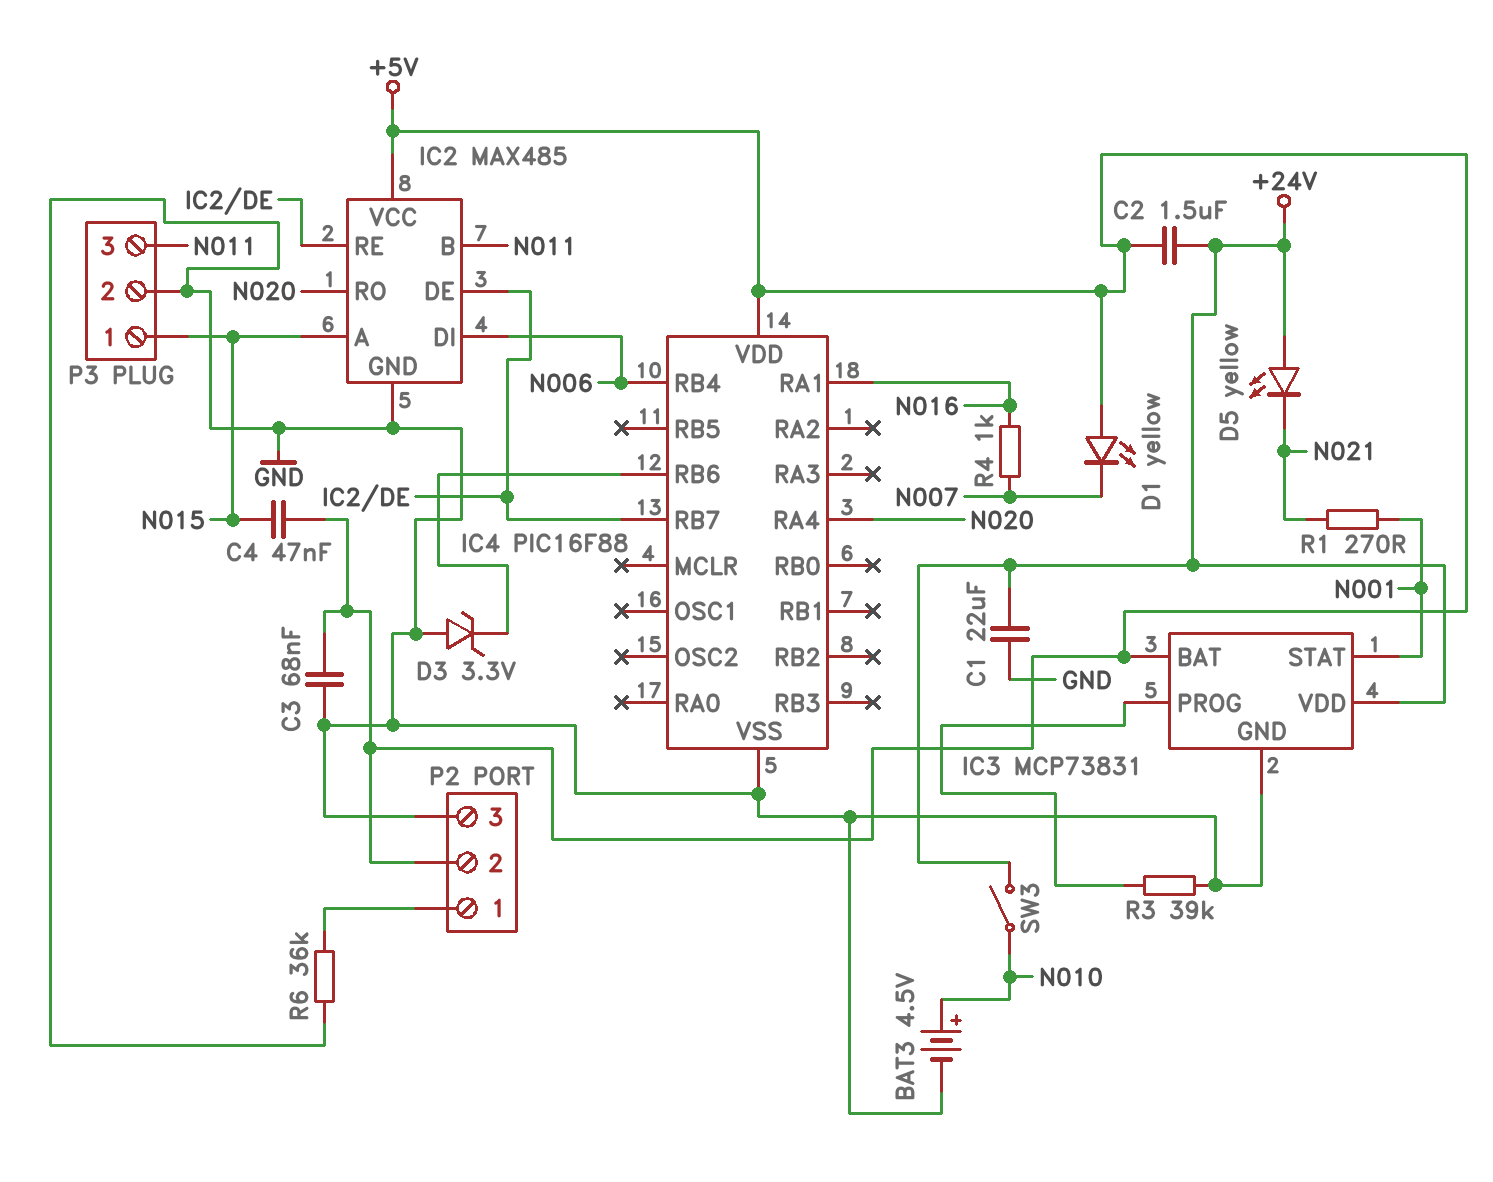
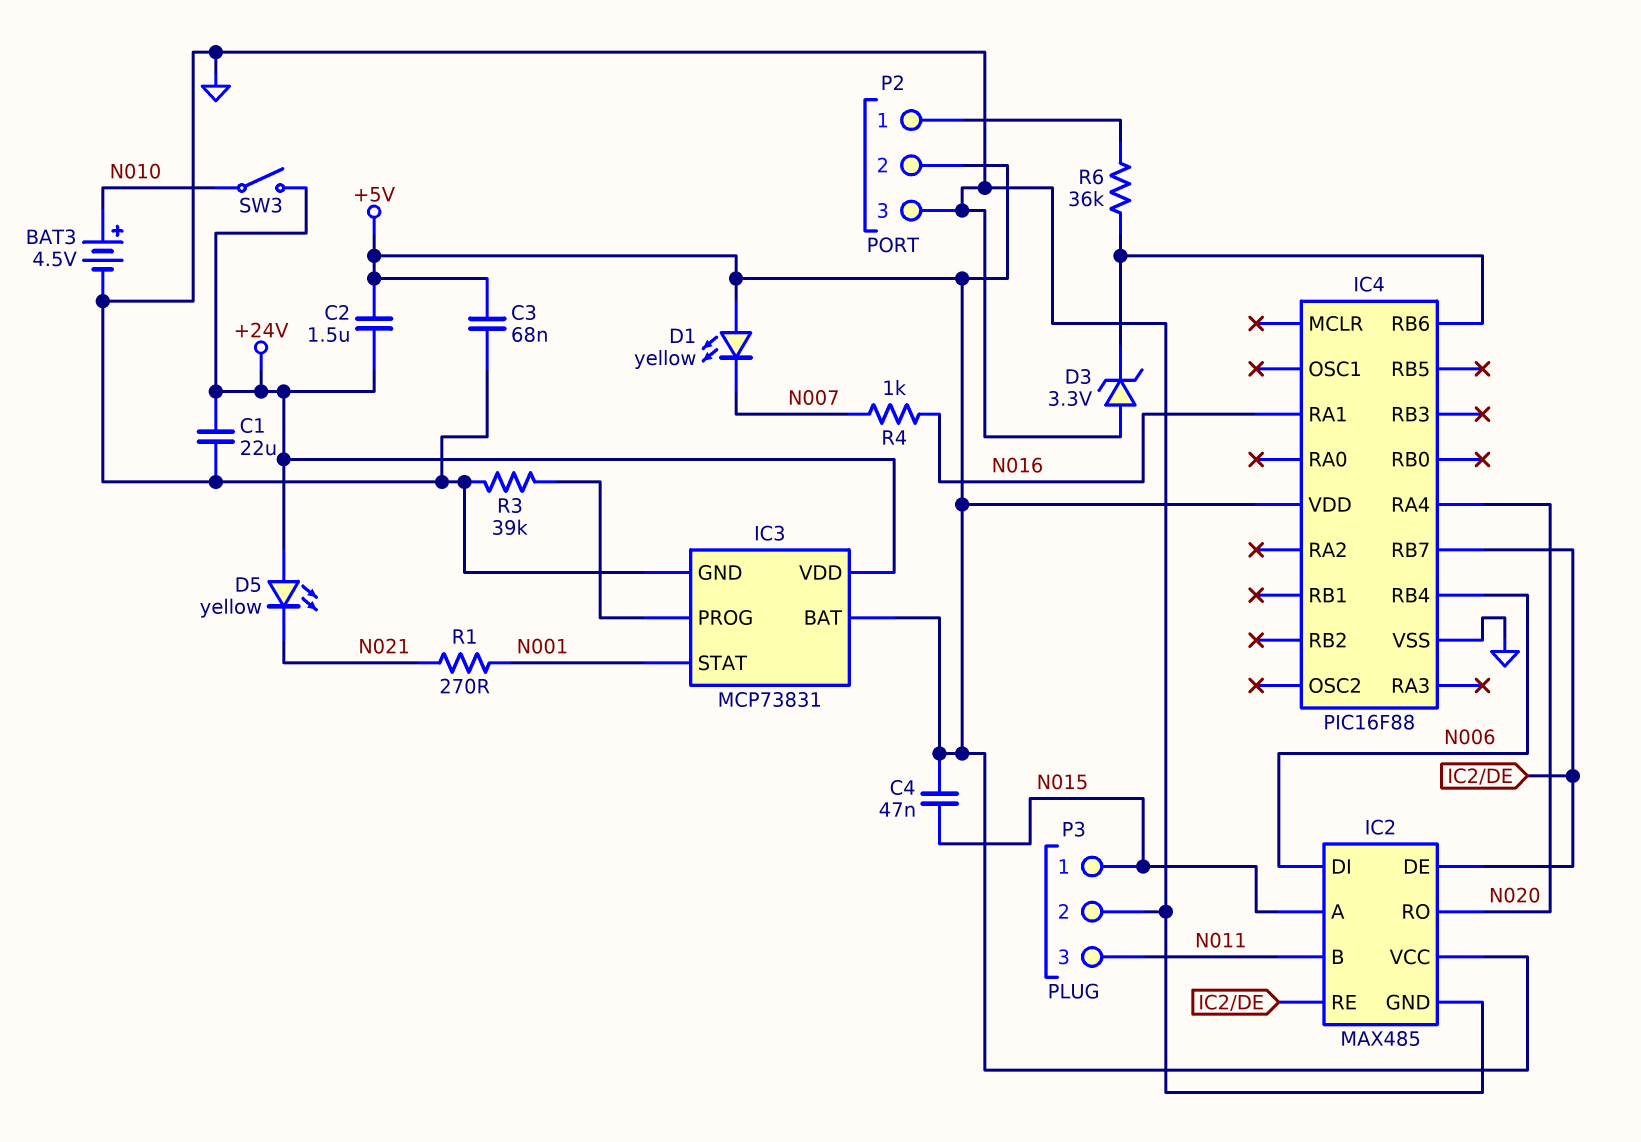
R6: 36k (GND, P2/1) -> 36k (IC4/RB6, P2/1)

